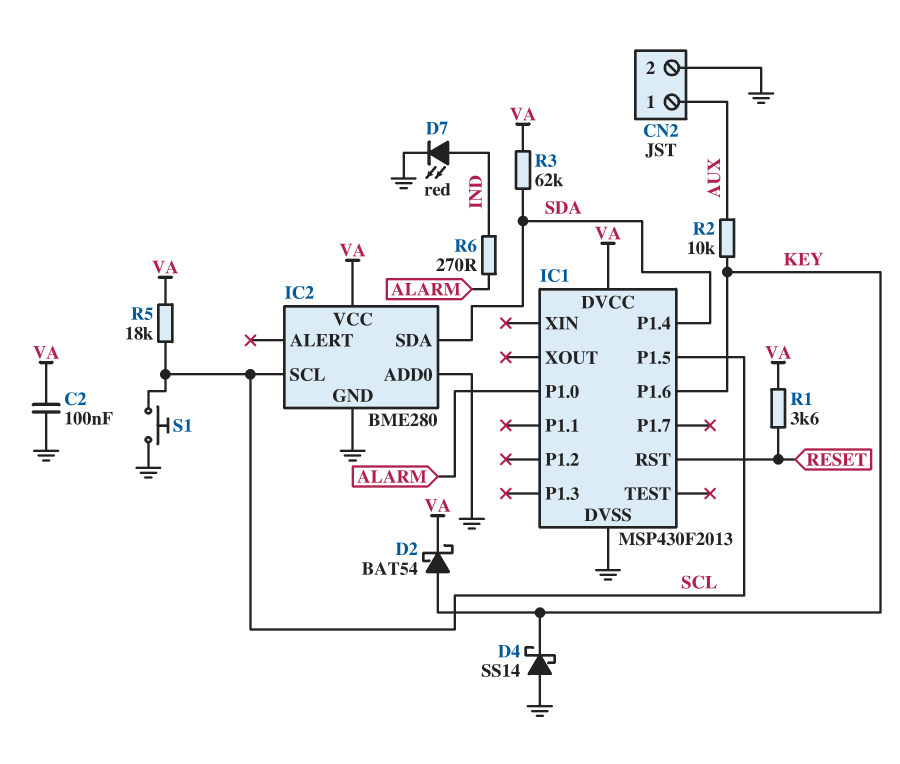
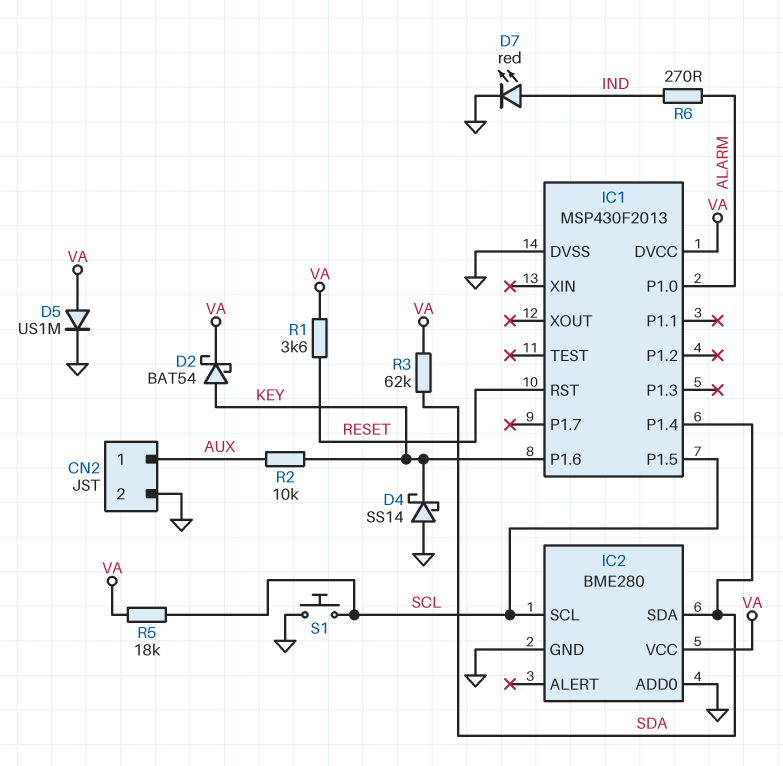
C2: 100nF (GND, VA) -> none
D5: none -> diode US1M (A VA, K GND)

